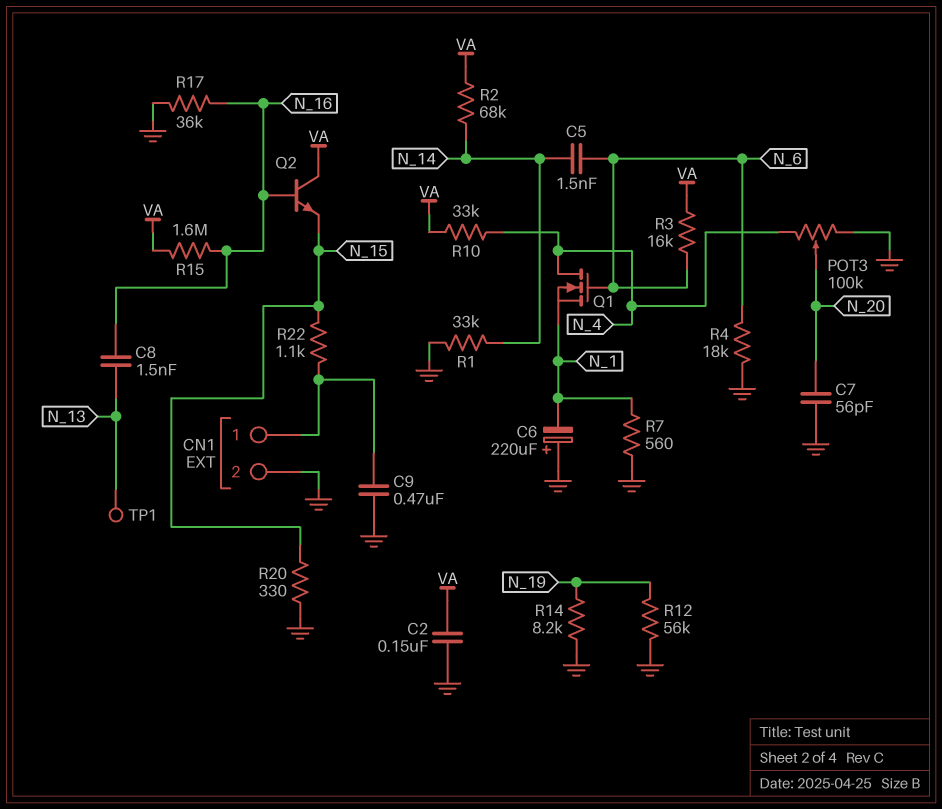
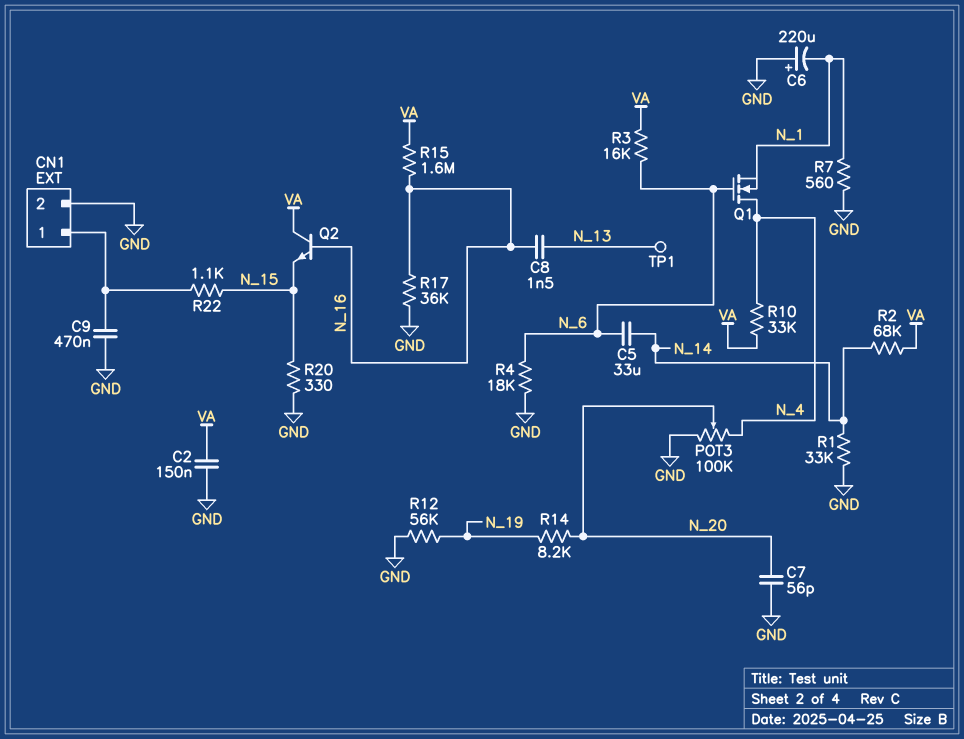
C5: 1.5nF (N_6, N_14) -> 33uF (N_6, N_14)
R14: 8.2k (GND, N_19) -> 8.2k (N_19, N_20)

